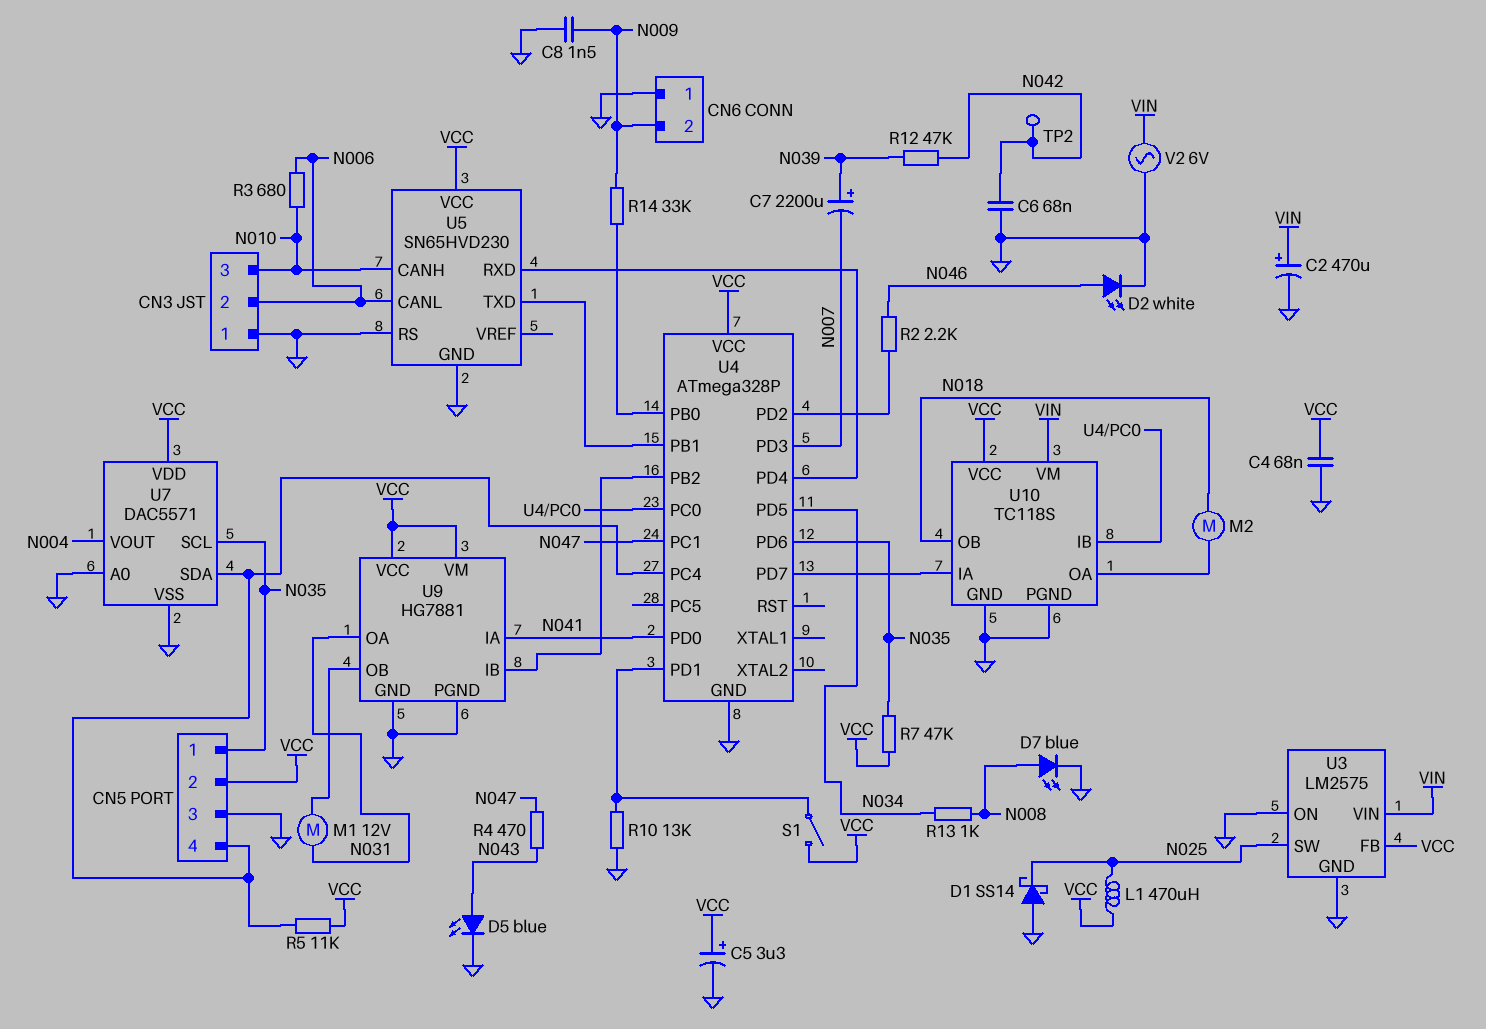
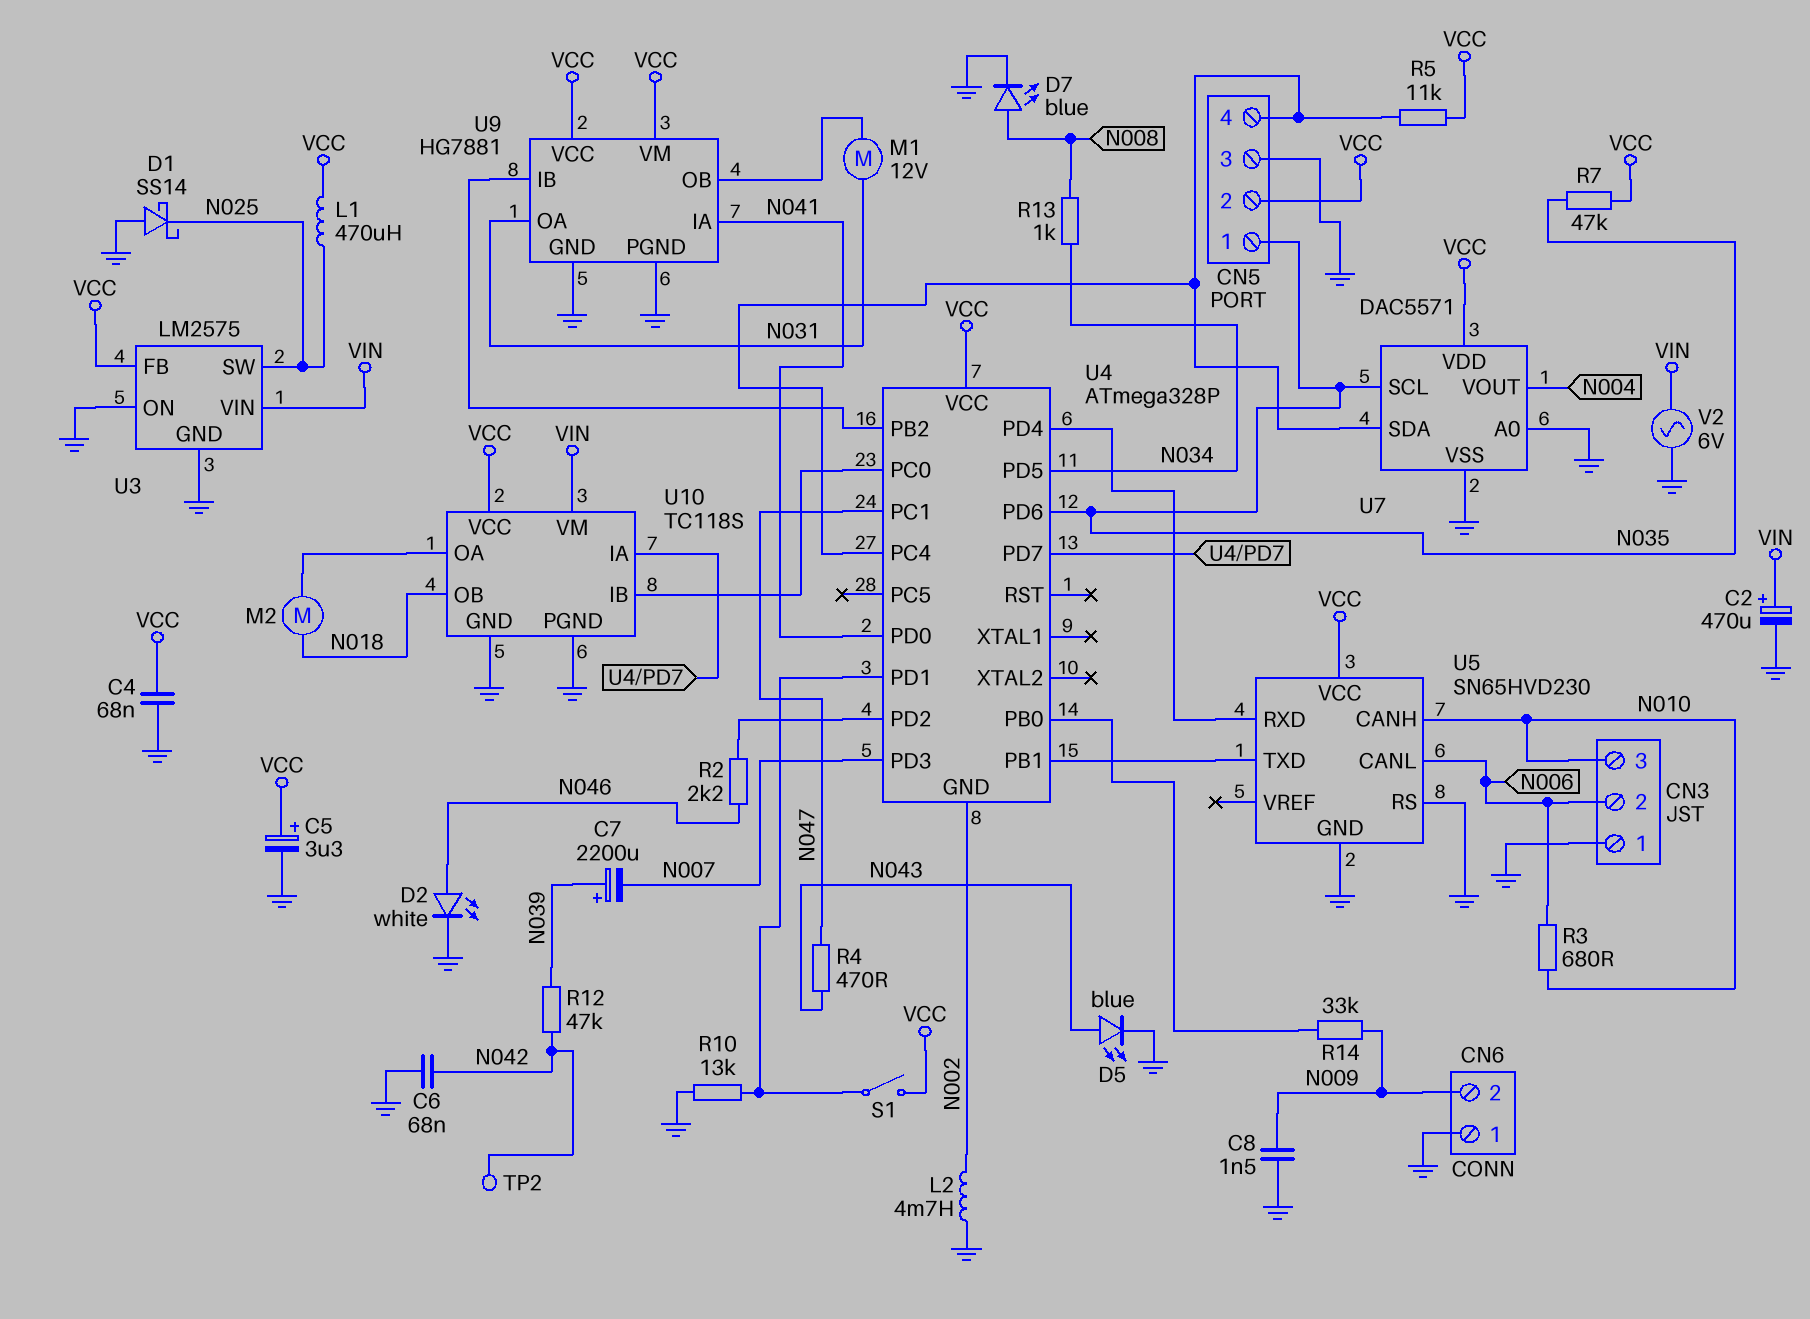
L2: none -> 4.7mH (GND, N002)
U4 pin GND: GND -> N002

